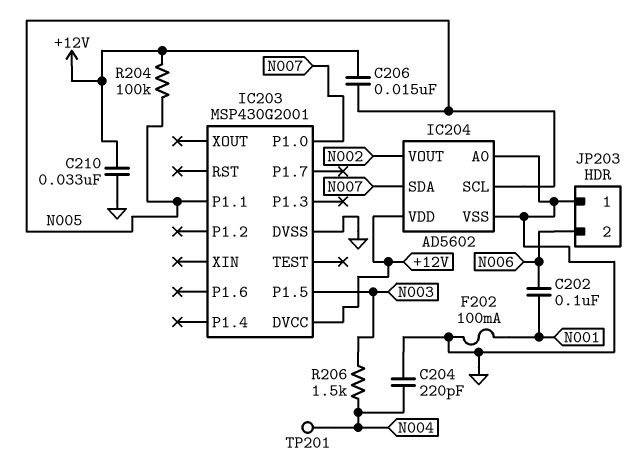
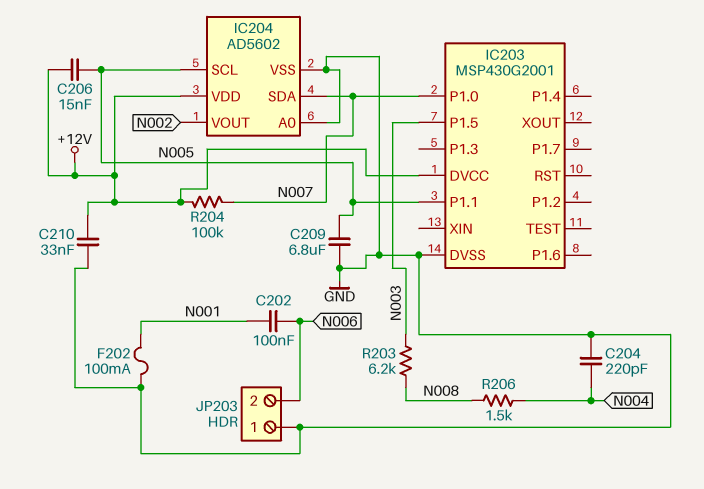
C209: none -> 6.8uF (GND, N005)
R203: none -> 6.2k (N003, N008)
R204: 100k (+12V, N005) -> 100k (+12V, N007)
R206: 1.5k (N003, N004) -> 1.5k (N004, N008)
TP201: test point (N004) -> none

